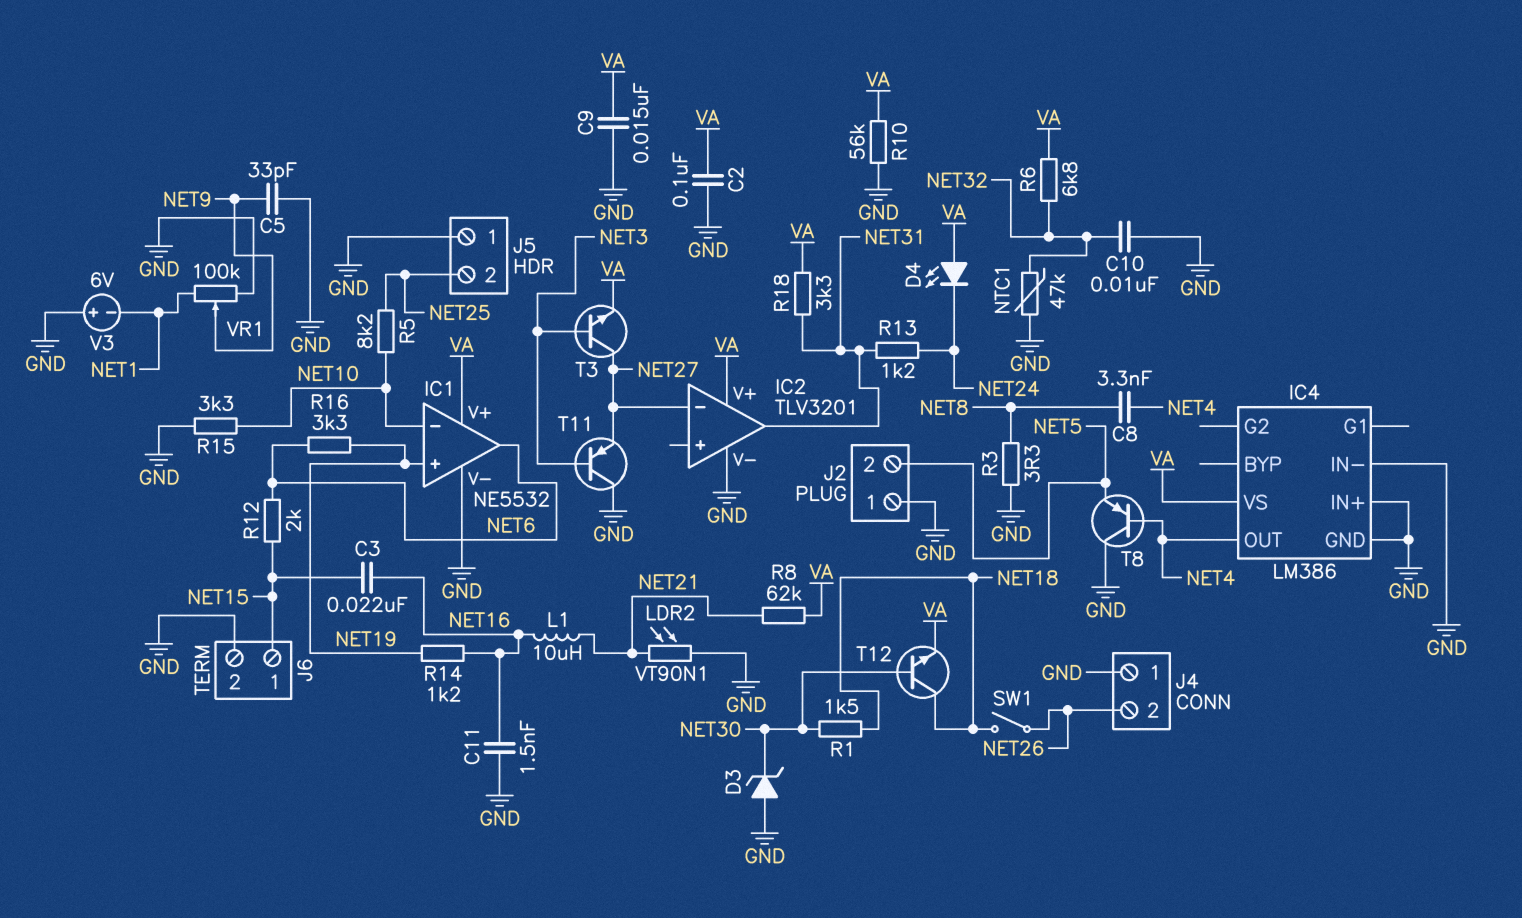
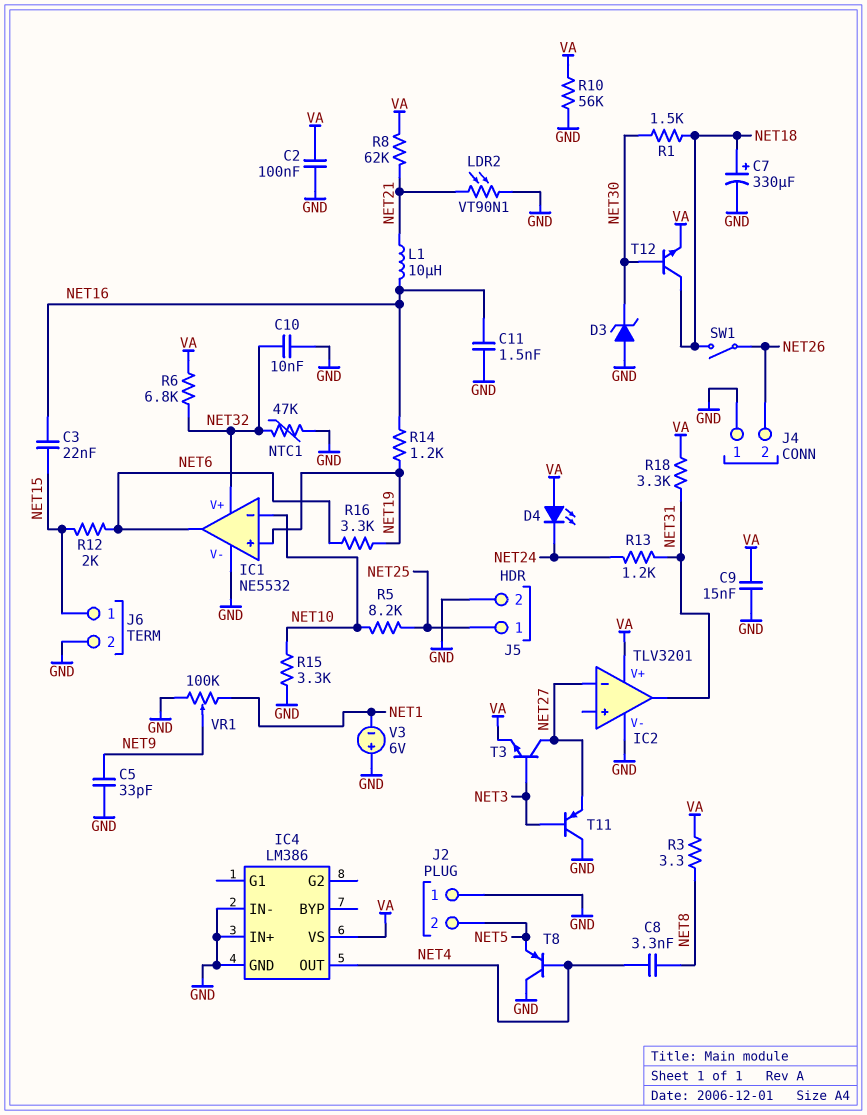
C7: none -> 330uF (plus NET18, minus GND)
IC1 pin V+: VA -> NET32
J5 pin 1: GND -> NET25
J5 pin 2: NET25 -> GND
R3: 3.3 (GND, NET8) -> 3.3 (NET8, VA)

